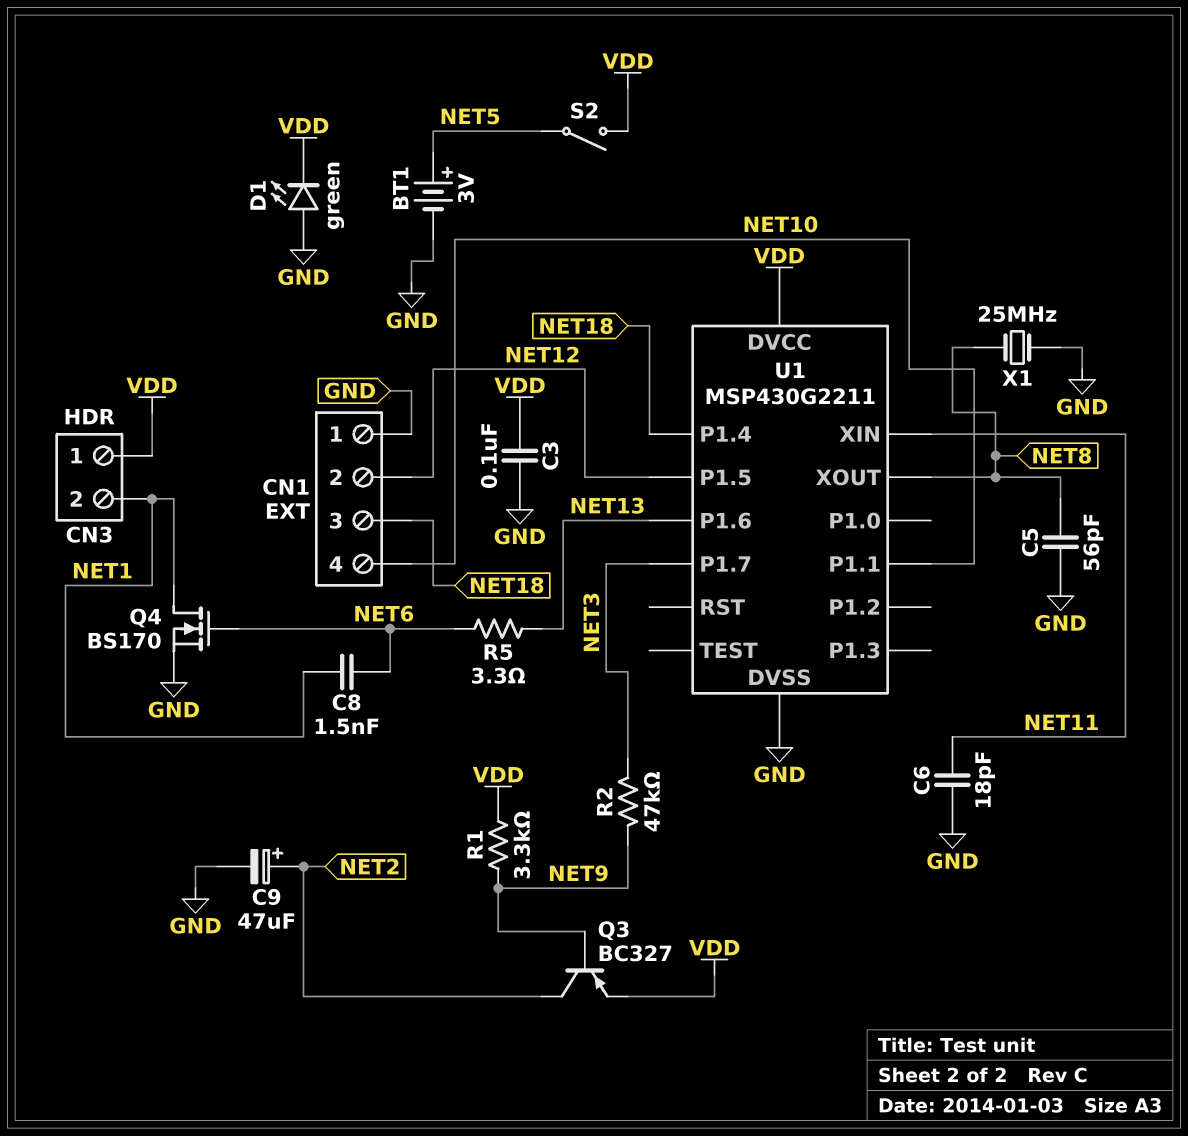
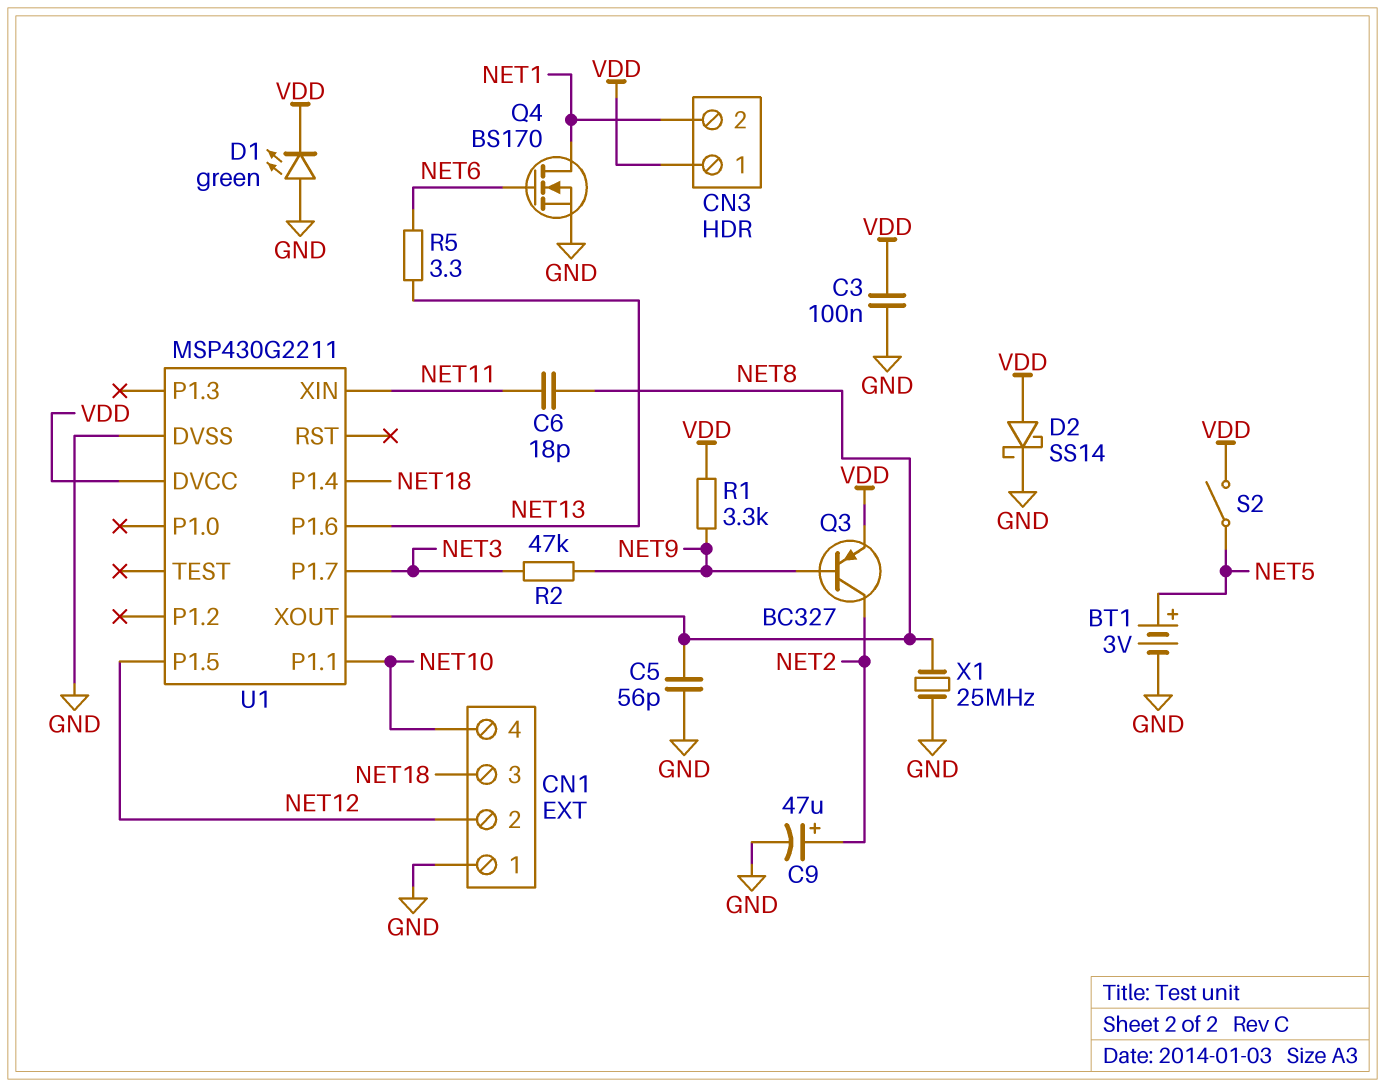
C6: 18pF (GND, NET11) -> 18pF (NET8, NET11)
C8: 1.5nF (NET1, NET6) -> none
D2: none -> schottky SS14 (A VDD, K GND)

